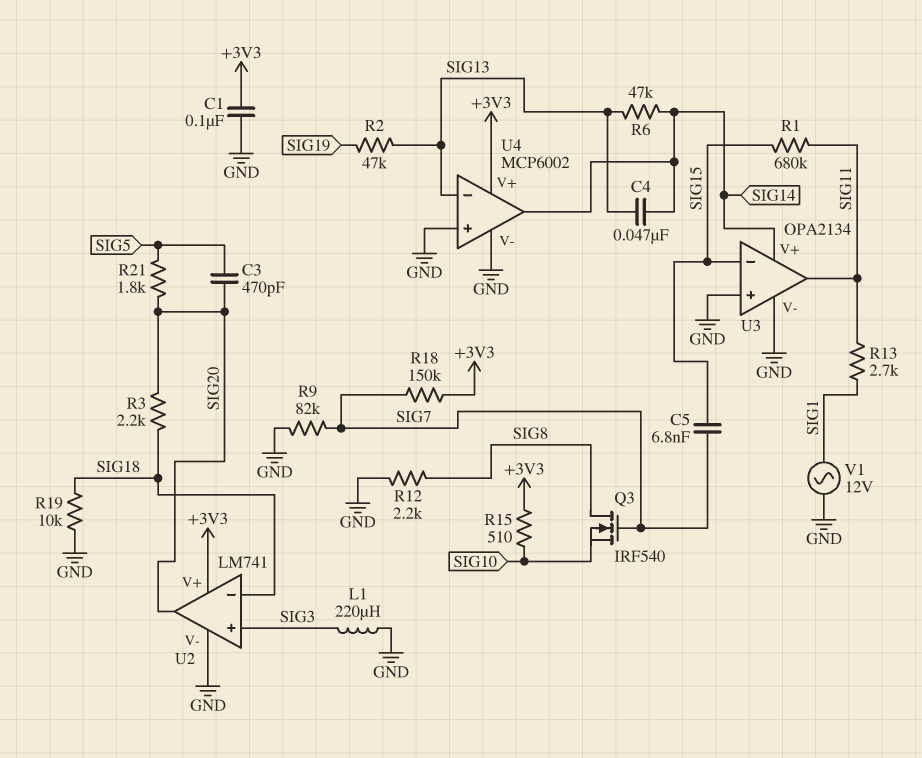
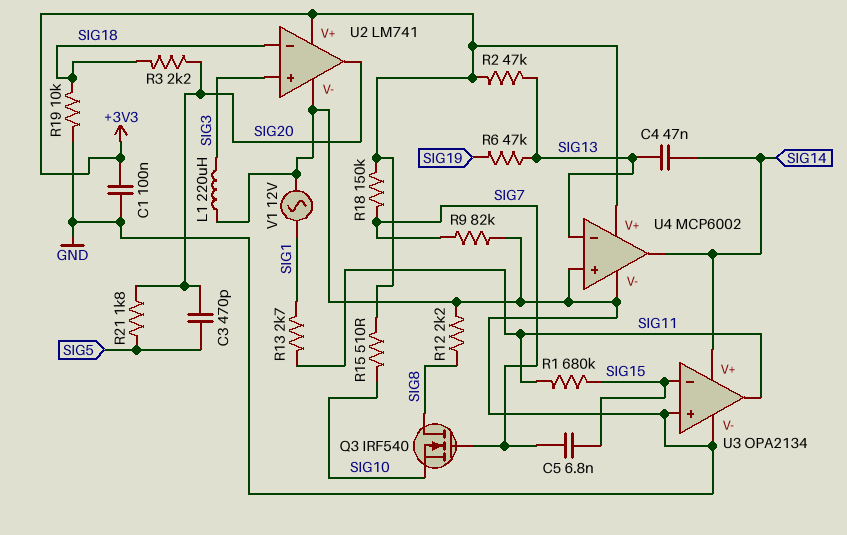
R2: 47k (SIG13, SIG19) -> 47k (+3V3, SIG13)
R6: 47k (SIG13, SIG14) -> 47k (SIG13, SIG19)

